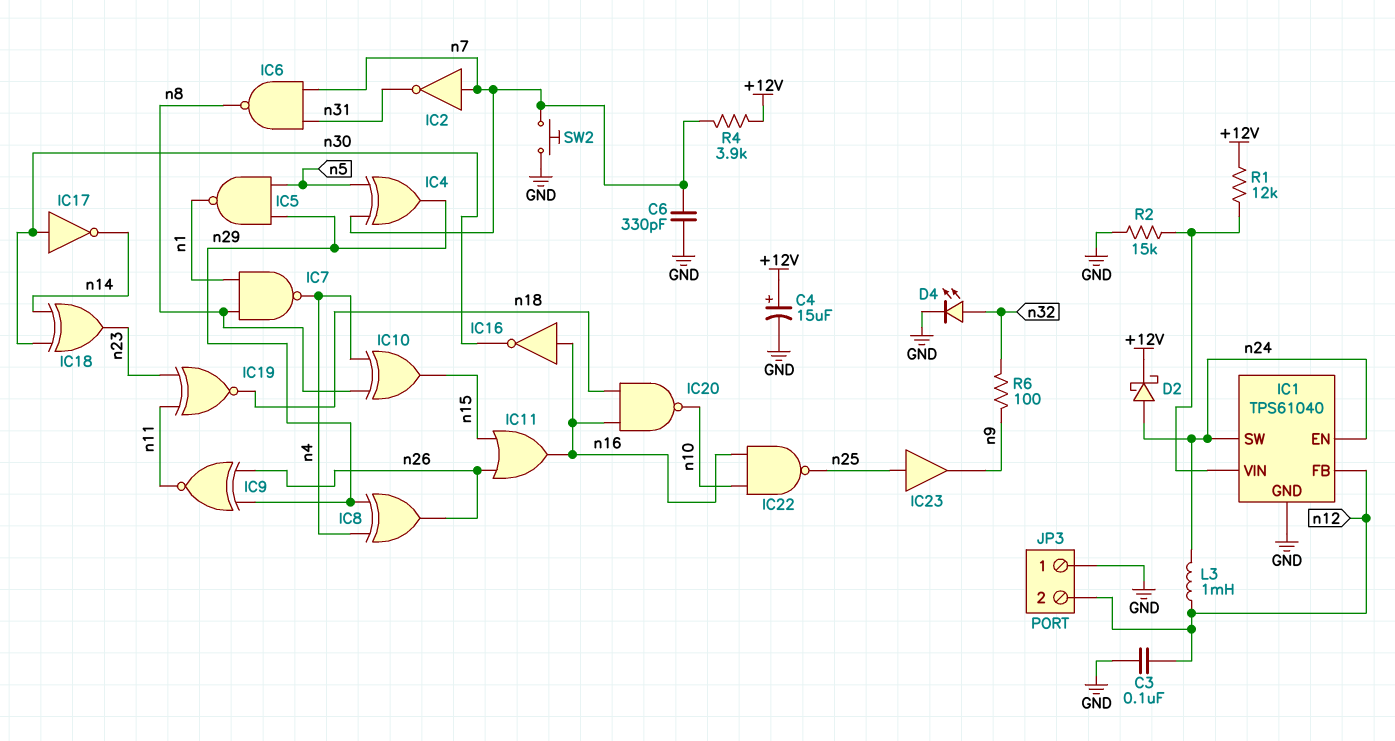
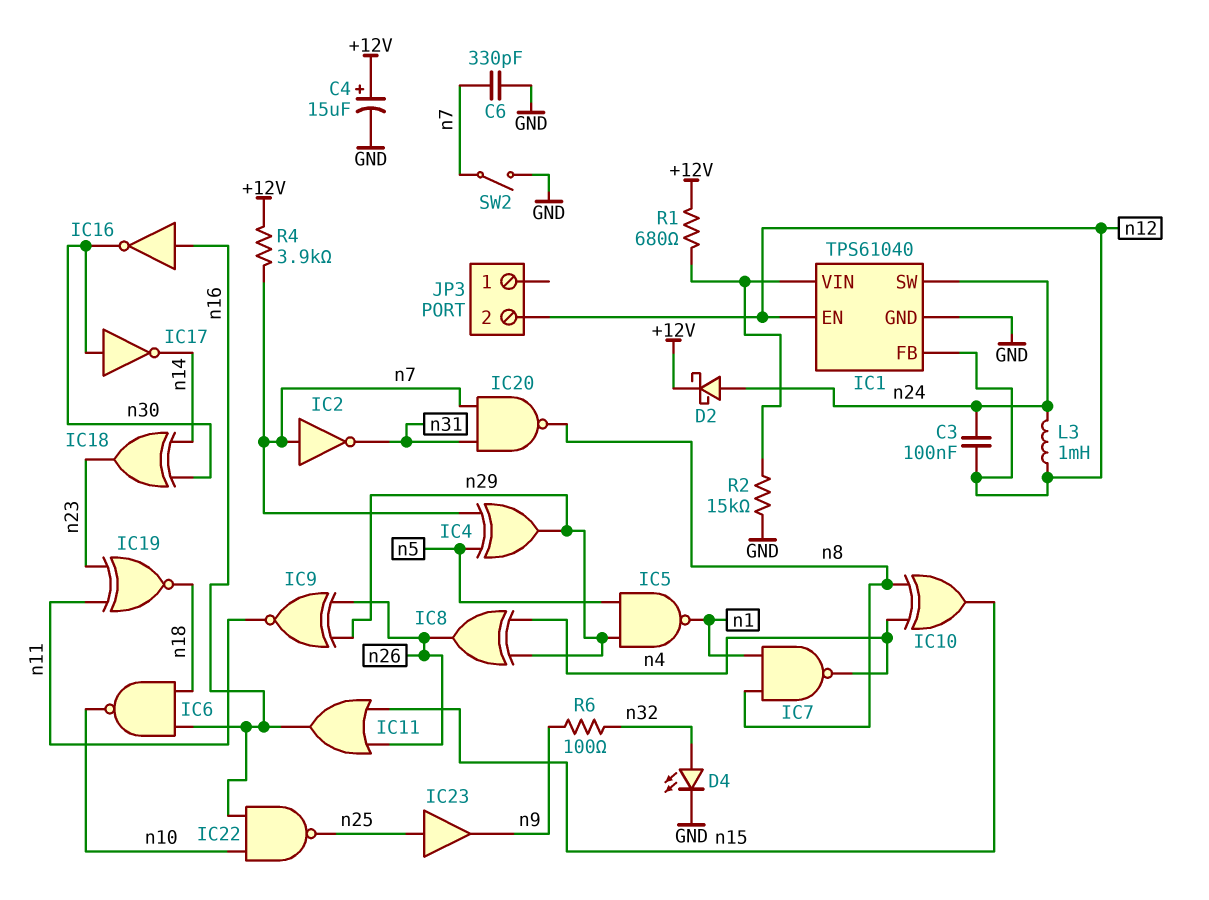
C3: 100nF (GND, n12) -> 100nF (n12, n24)
IC1 pin EN: n24 -> n12
IC6: NAND (in n7, in n31, out n8) -> NAND (in n16, in n18, out n10)
IC20: NAND (in n16, in n18, out n10) -> NAND (in n7, in n31, out n8)
JP3 pin 1: GND -> none
R1: 12k (+12V, IC1/VIN) -> 680 (+12V, IC1/VIN)
SW2: button (GND, n7) -> switch (GND, n7)

